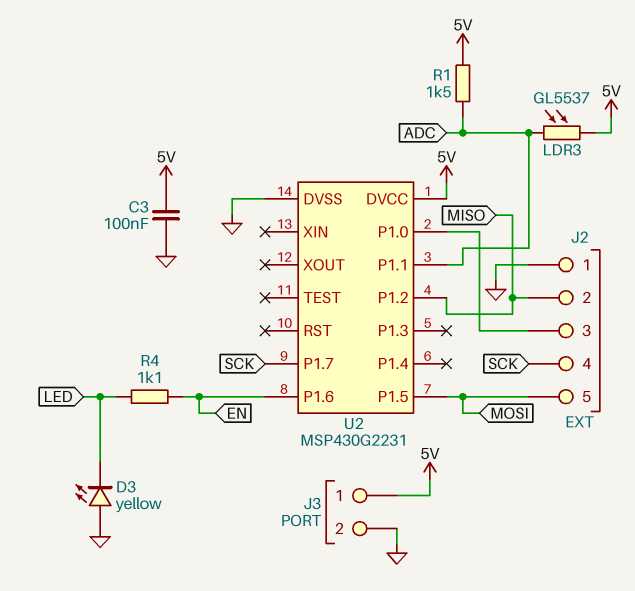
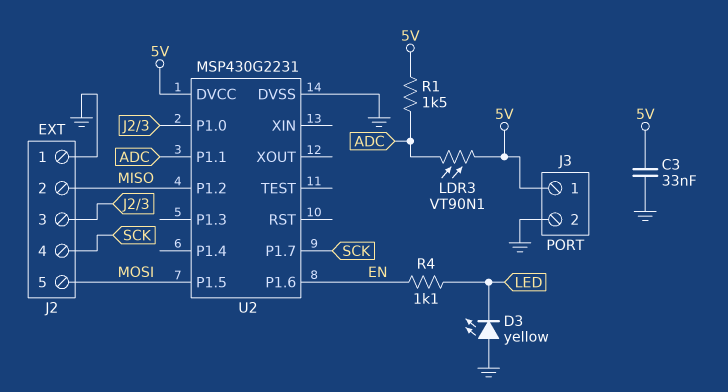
C3: 100nF (5V, GND) -> 33nF (5V, GND)
LDR3: GL5537 (5V, ADC) -> VT90N1 (5V, ADC)

